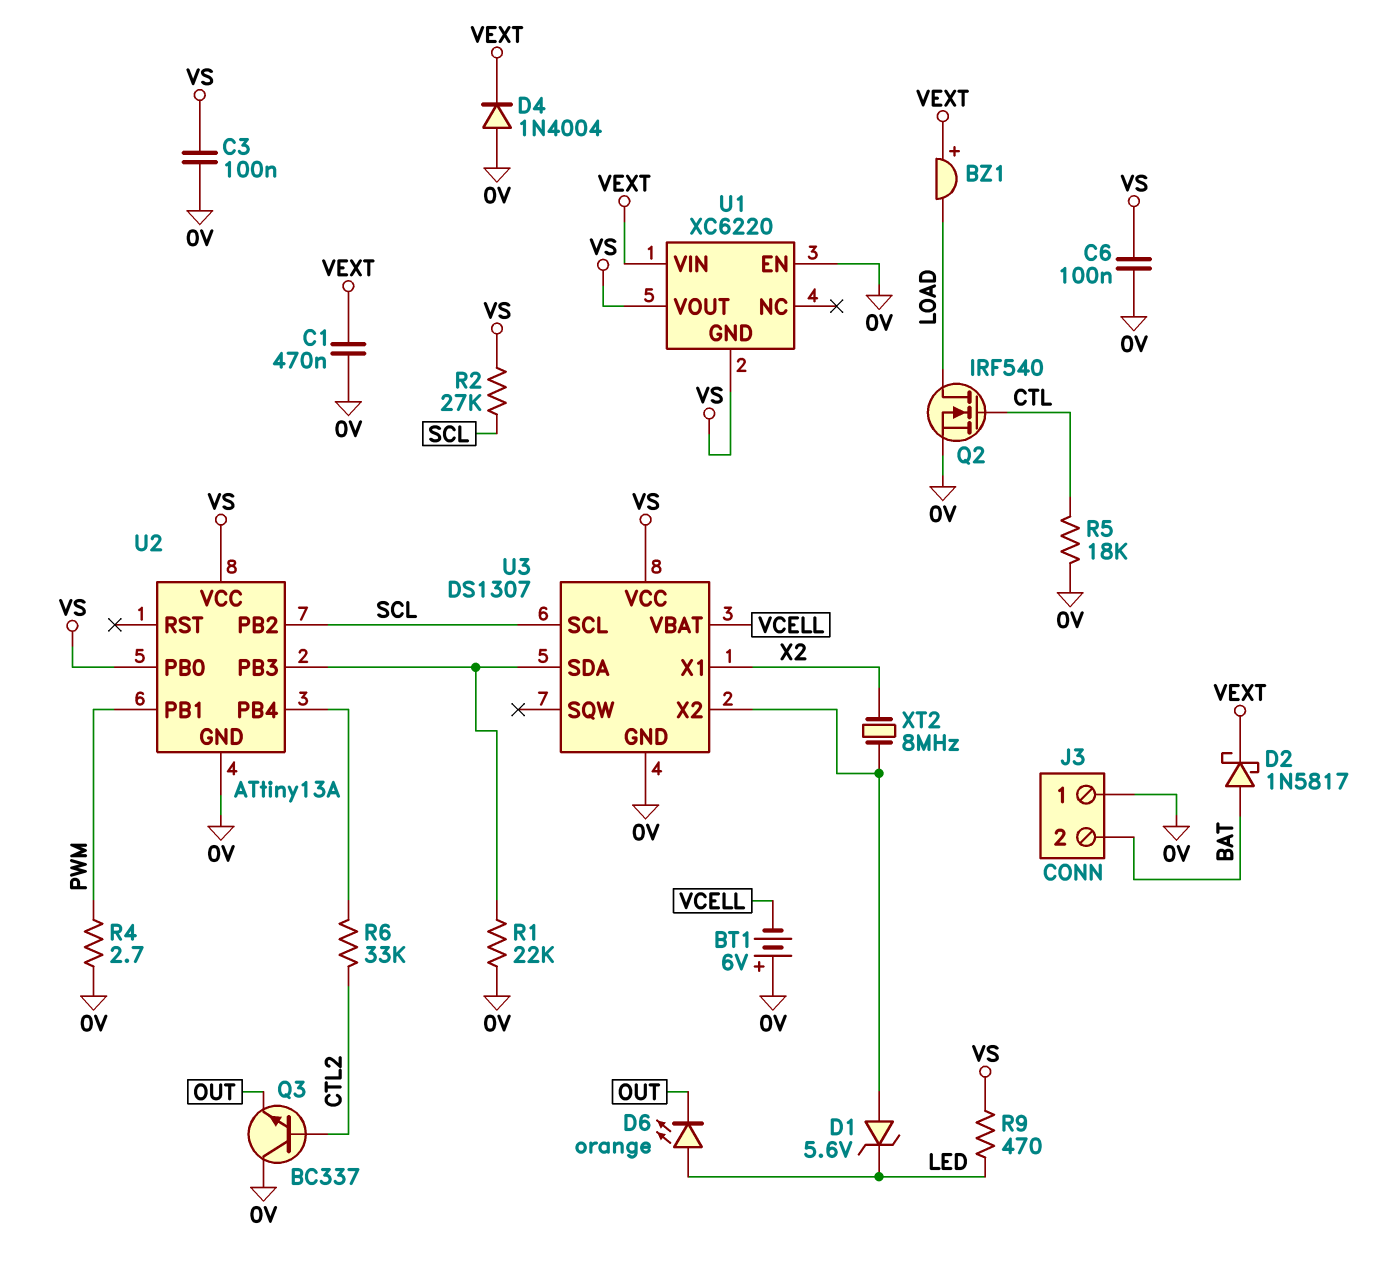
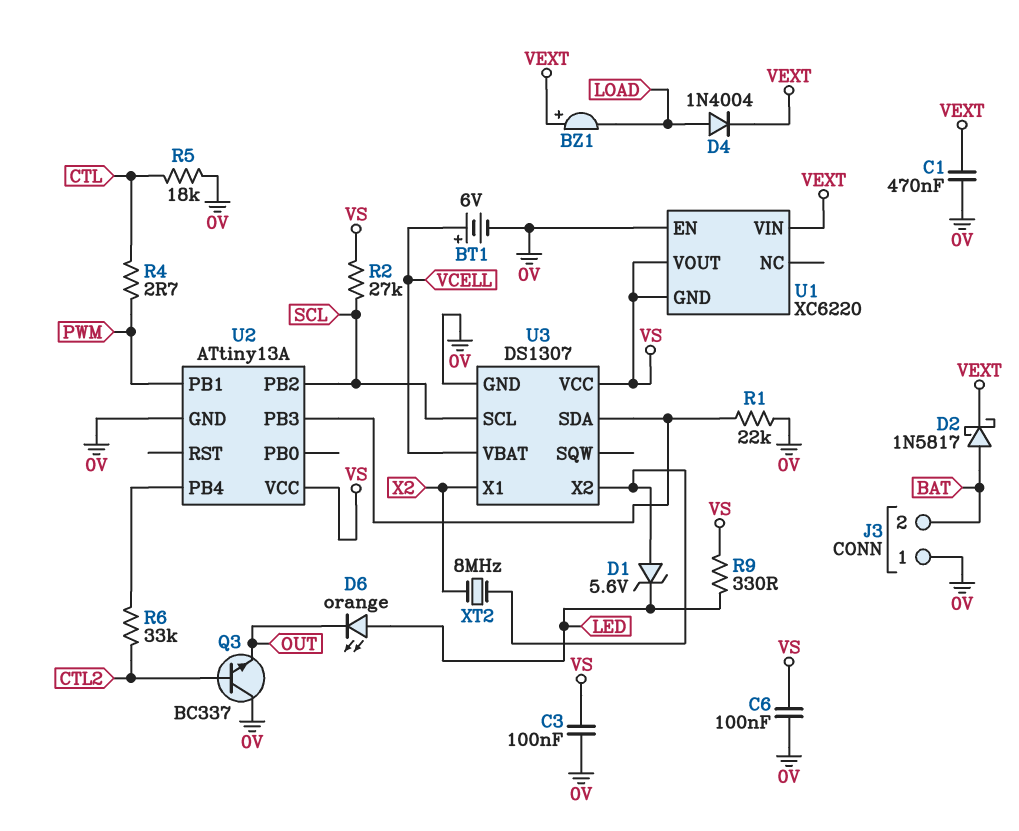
BT1: 6V (plus 0V, minus VCELL) -> 6V (plus VCELL, minus 0V)
D4: diode 1N4004 (A 0V, K VEXT) -> diode 1N4004 (A LOAD, K VEXT)
Q2: NMOS IRF540 (G CTL, D LOAD, S 0V) -> none
R4: 2.7 (0V, PWM) -> 2.7 (CTL, PWM)
R9: 470 (LED, VS) -> 330 (LED, VS)
U2 pin PB0: VS -> none

